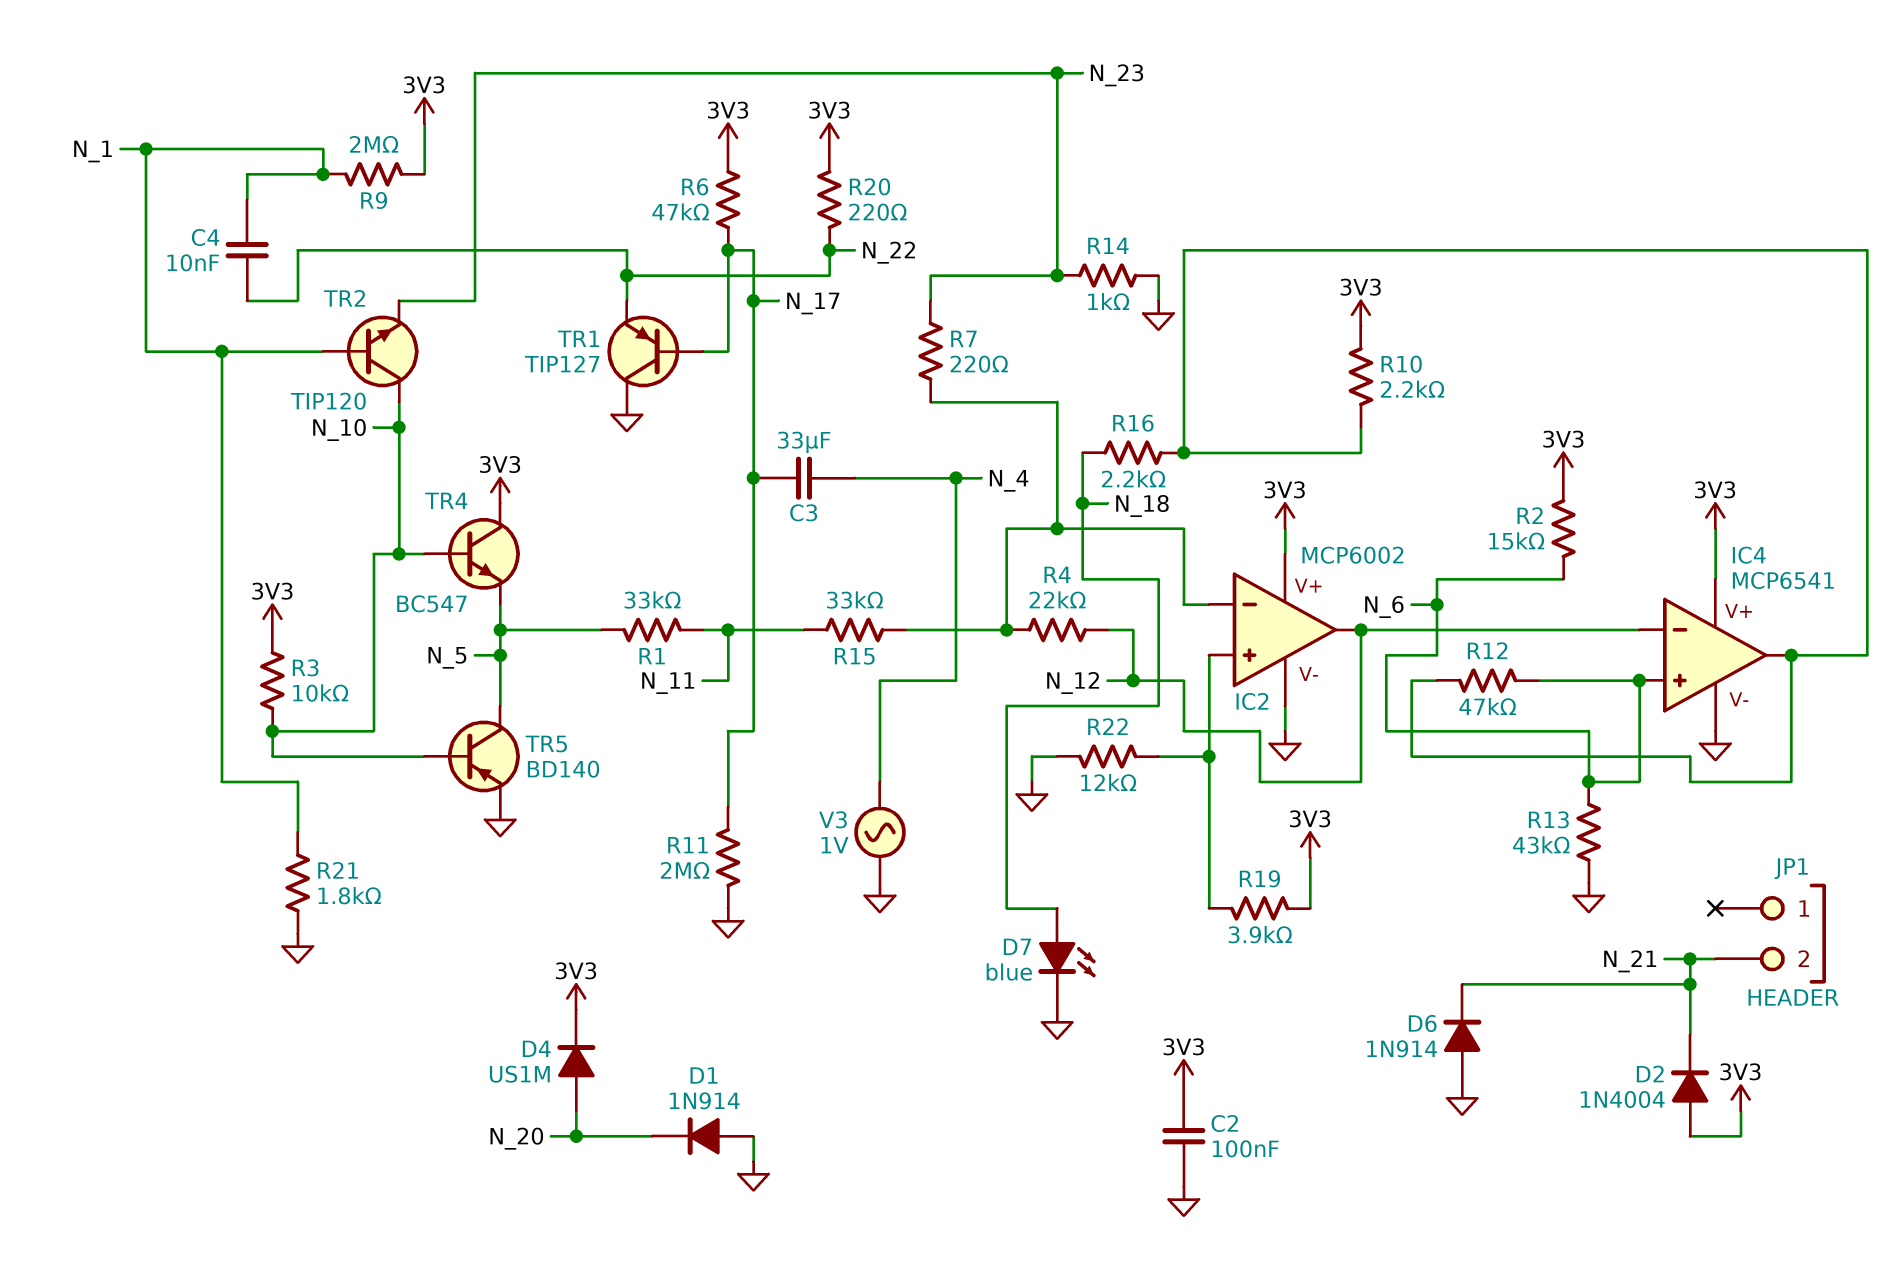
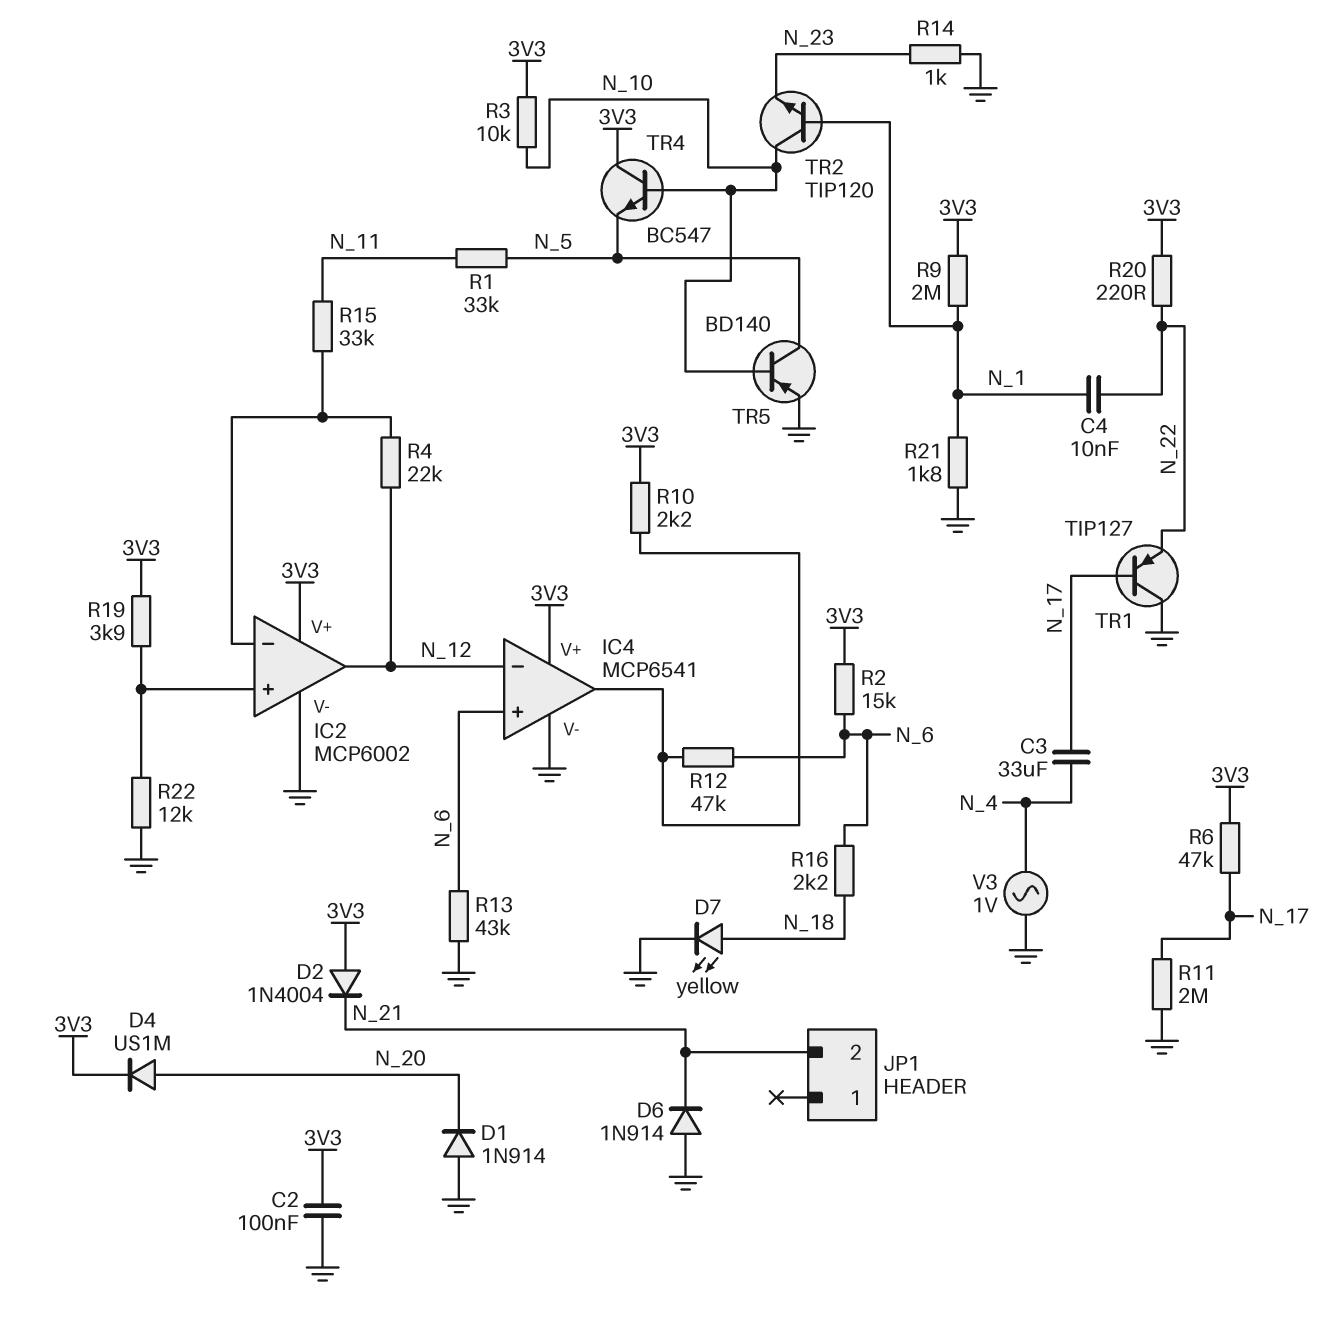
D7: LED blue (A N_18, K GND) -> LED yellow (A N_18, K GND)
R7: 220 (IC2/in-, N_23) -> none
R16: 2.2k (IC4/out, N_18) -> 2.2k (N_6, N_18)

